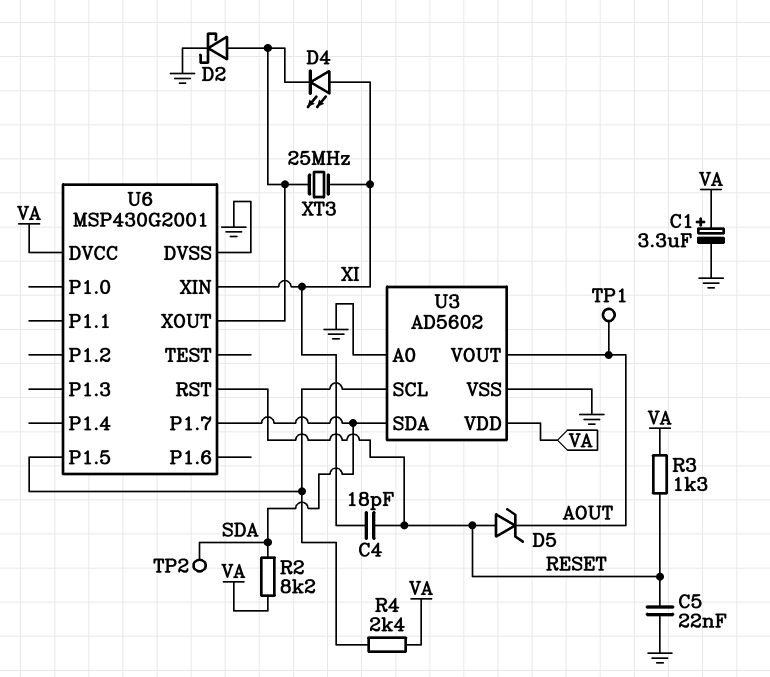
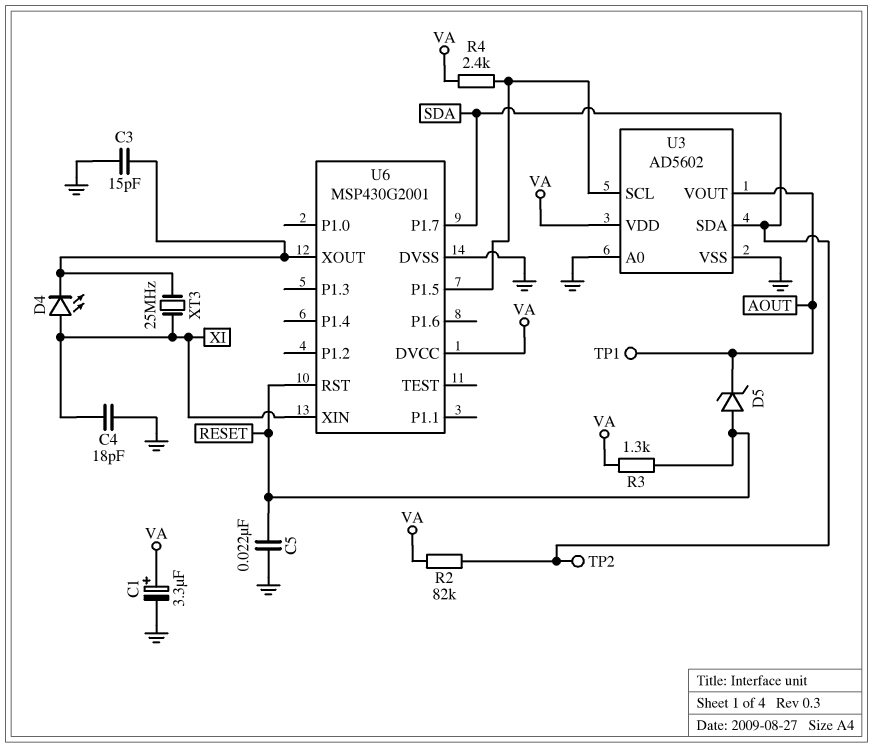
C3: none -> 15pF (GND, U6/XOUT)
C4: 18pF (RESET, XI) -> 18pF (GND, XI)
D2: schottky (A U6/XOUT, K GND) -> none
R2: 8.2k (SDA, VA) -> 82k (SDA, VA)

